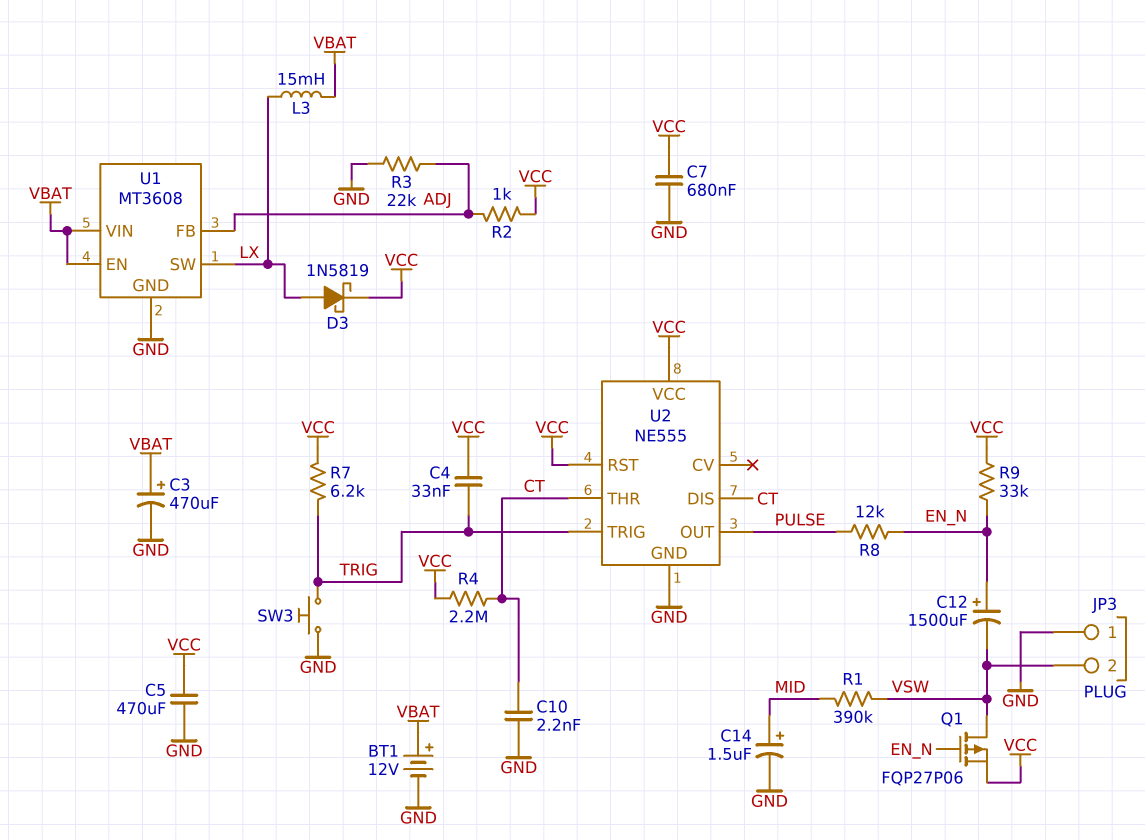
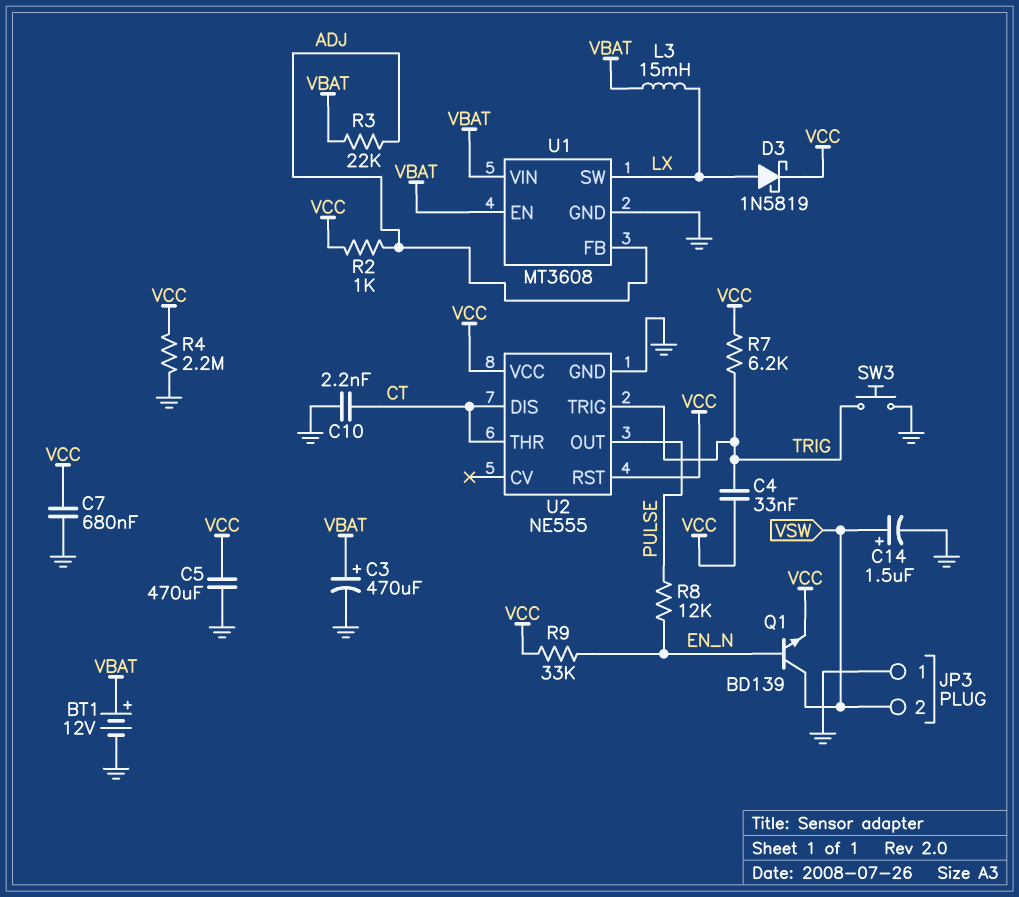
C12: 1500uF (plus EN_N, minus VSW) -> none
C14: 1.5uF (plus MID, minus GND) -> 1.5uF (plus VSW, minus GND)
Q1: PMOS FQP27P06 (G EN_N, D VSW, S VCC) -> NPN BD139 (B EN_N, C VSW, E VCC)
R1: 390k (MID, VSW) -> none
R3: 22k (ADJ, GND) -> 22k (ADJ, VBAT)
R4: 2.2M (CT, VCC) -> 2.2M (GND, VCC)

